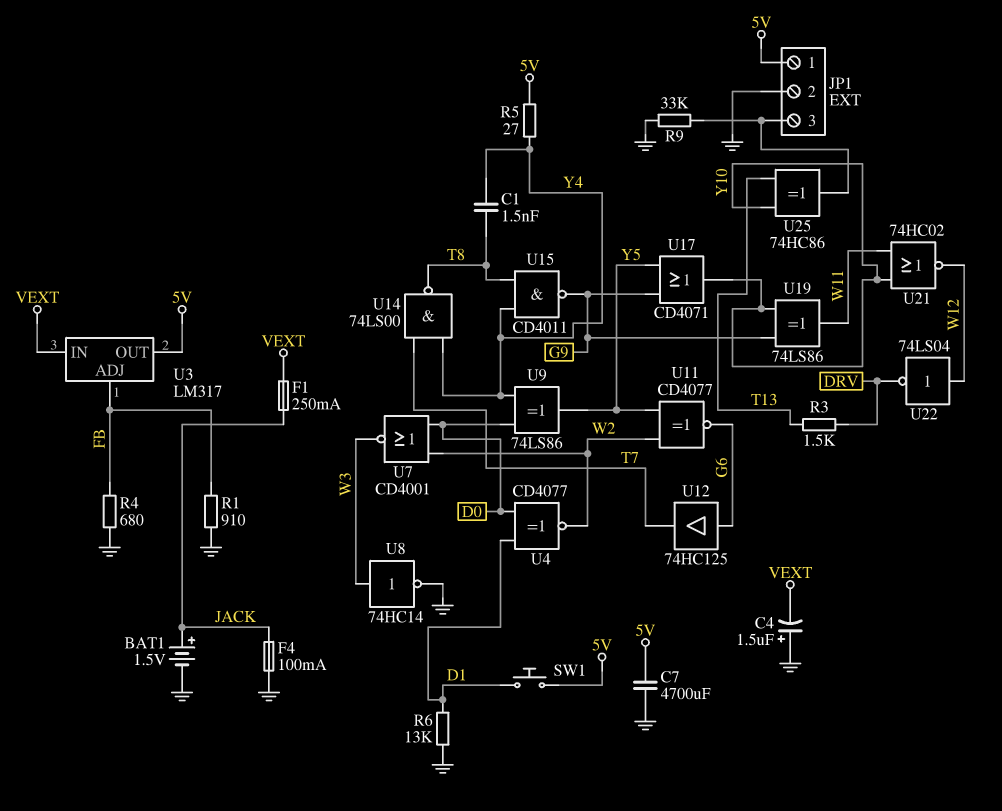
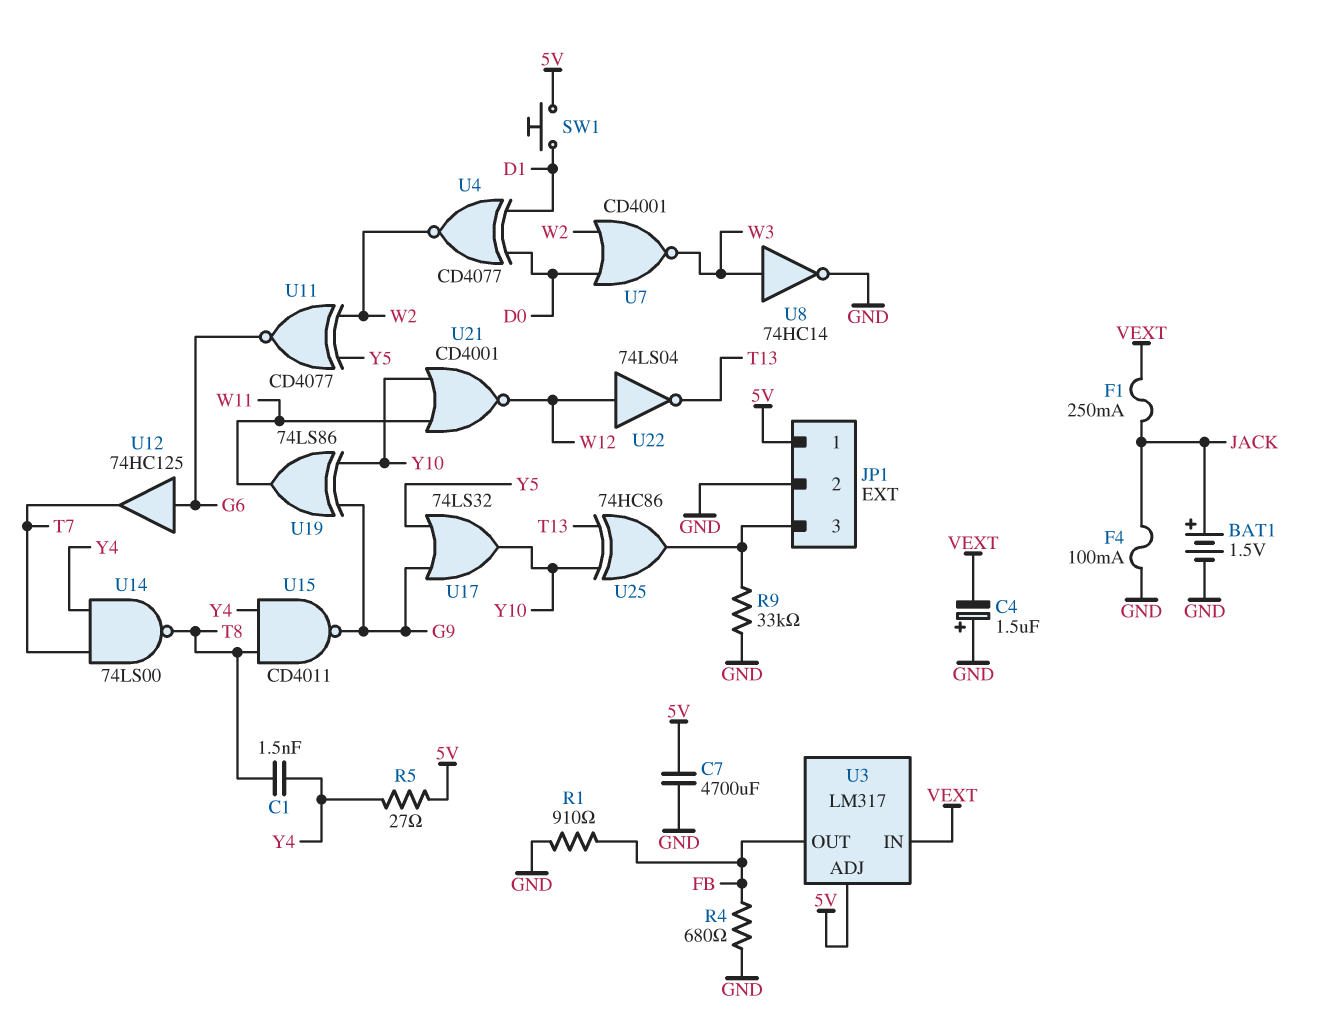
R3: 1.5k (DRV, T13) -> none
R6: 13k (D1, GND) -> none
U3 pin ADJ: FB -> 5V
U3 pin OUT: 5V -> FB
U9: XOR 74LS86 (in D0, in Y4, out Y5) -> none
U17: OR CD4071 (in G9, in Y5, out Y10) -> OR 74LS32 (in G9, in Y5, out Y10)
U21: NOR 74HC02 (in W11, in Y10, out W12) -> NOR CD4001 (in W11, in Y10, out W12)
U22: NOT 74LS04 (in W12, out DRV) -> NOT 74LS04 (in W12, out T13)

